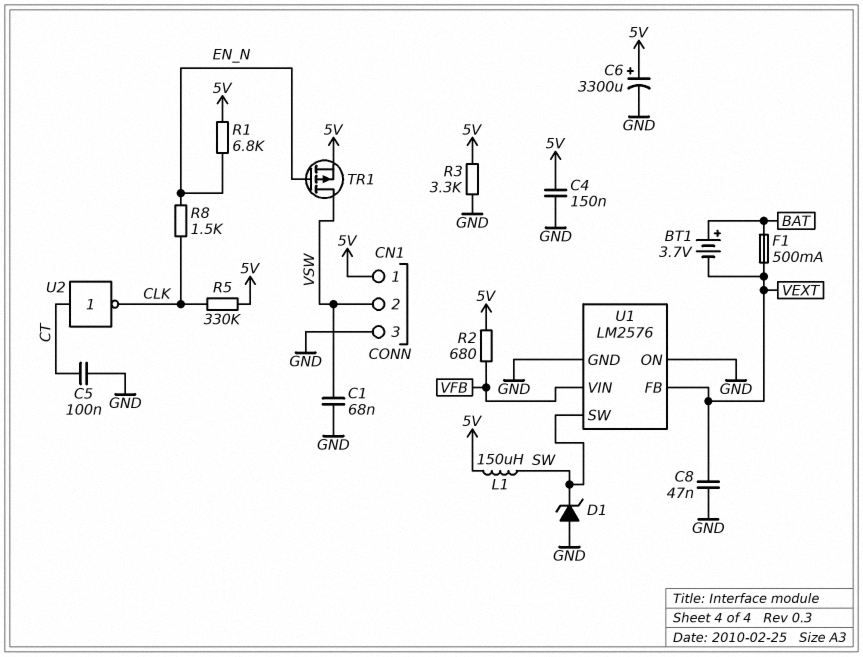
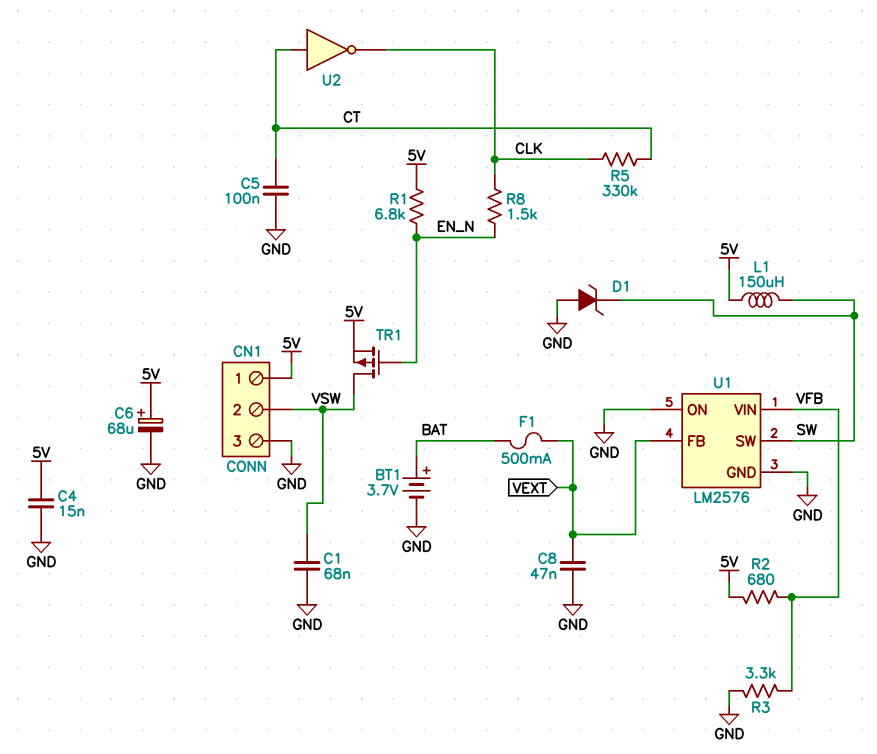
BT1: 3.7V (plus BAT, minus VEXT) -> 3.7V (plus BAT, minus GND)
C4: 150nF (5V, GND) -> 15nF (5V, GND)
C6: 3300uF (plus 5V, minus GND) -> 68uF (plus 5V, minus GND)
R3: 3.3k (5V, GND) -> 3.3k (GND, VFB)
R5: 330k (5V, CLK) -> 330k (CLK, CT)

